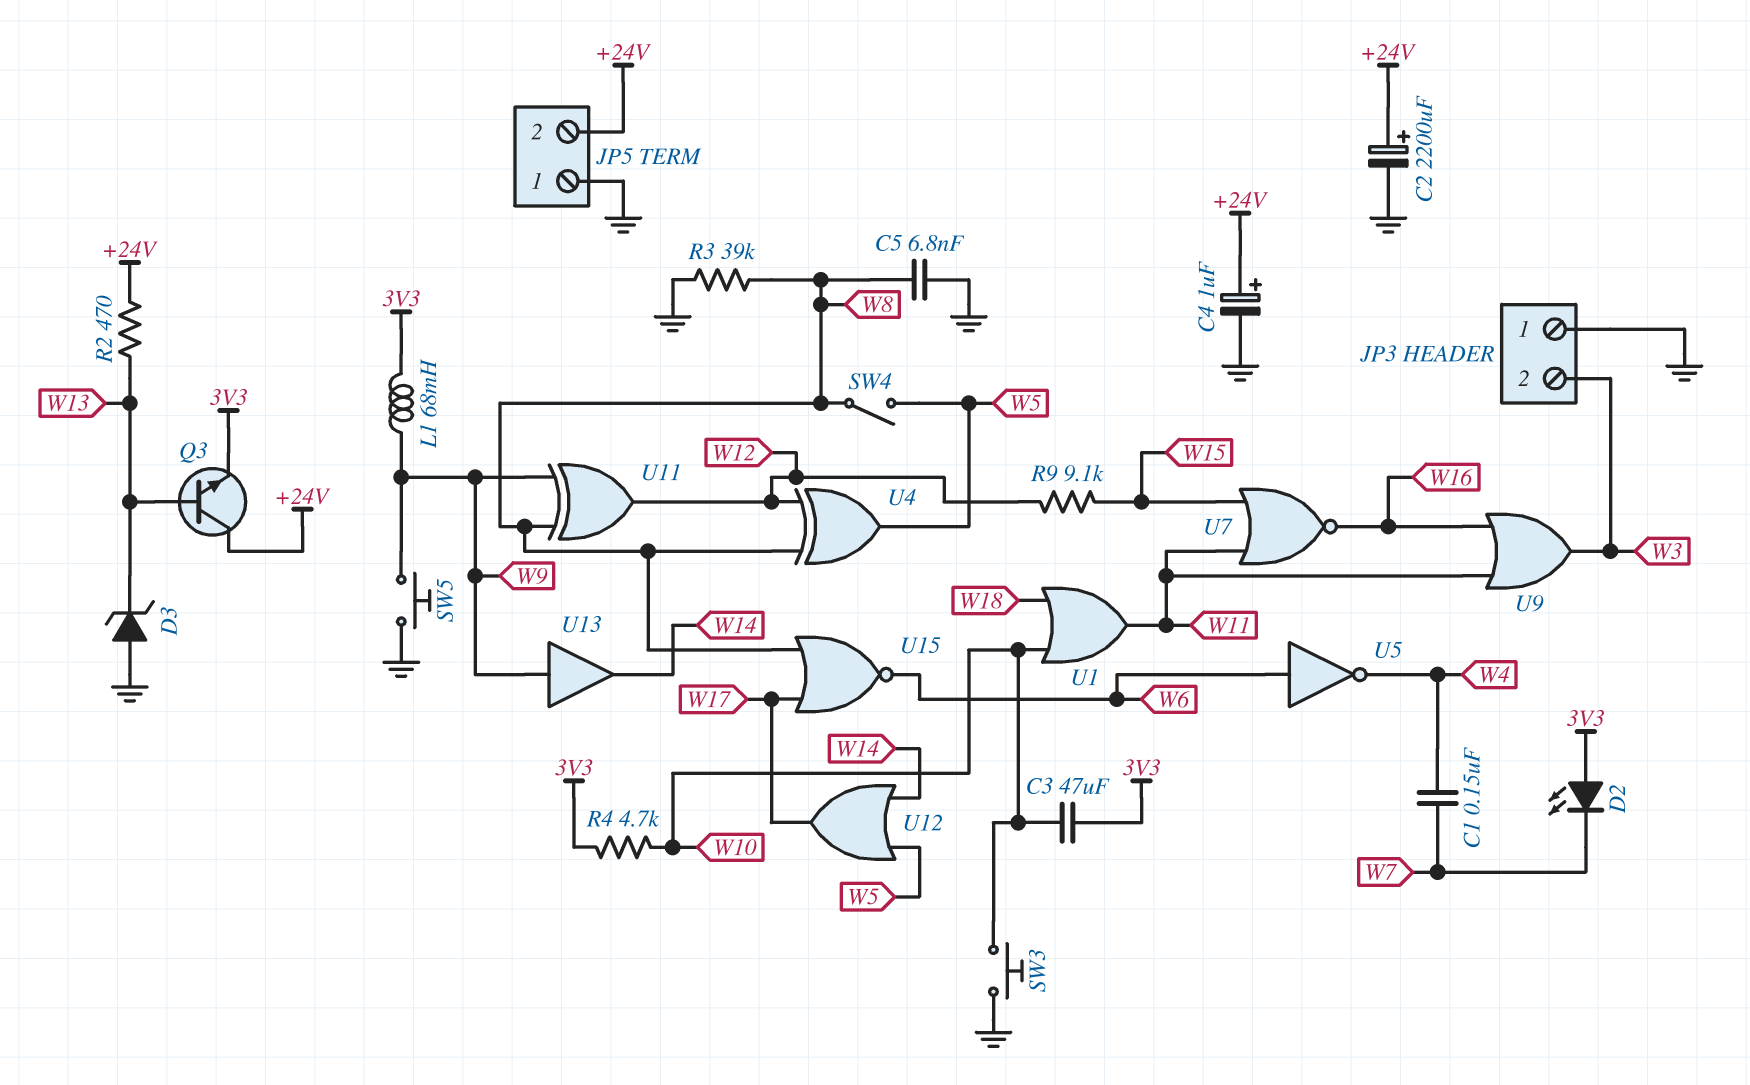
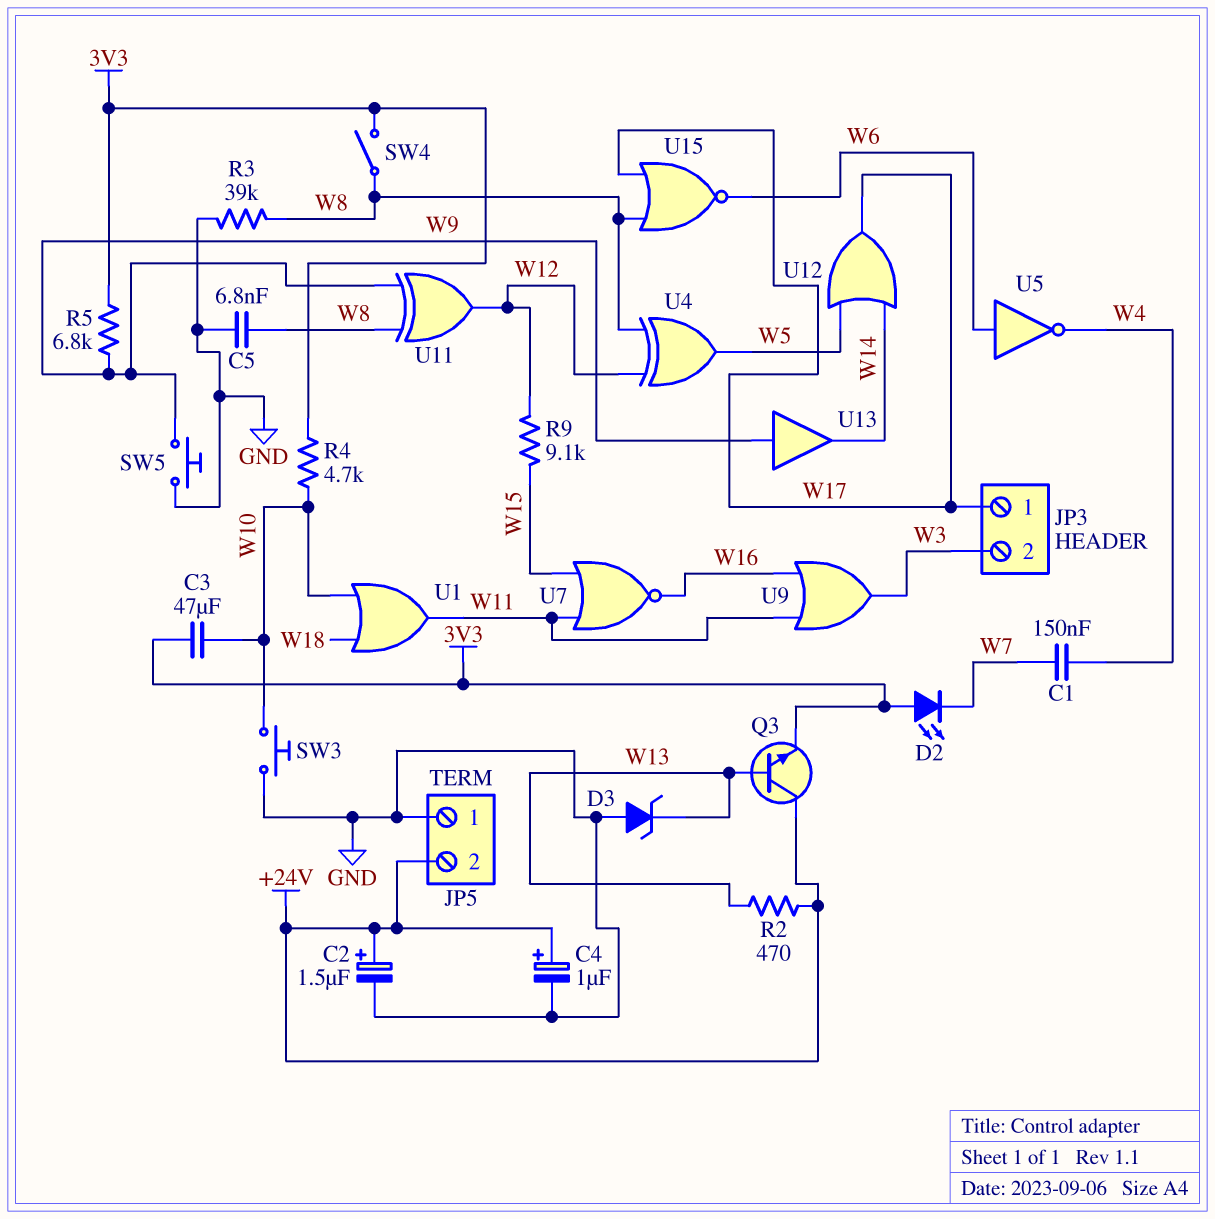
C2: 2200uF (plus +24V, minus GND) -> 1.5uF (plus +24V, minus GND)
JP3 pin 1: GND -> W17
L1: 68mH (3V3, W9) -> none
R5: none -> 6.8k (3V3, W9)
SW4: switch (W5, W8) -> switch (3V3, W8)

